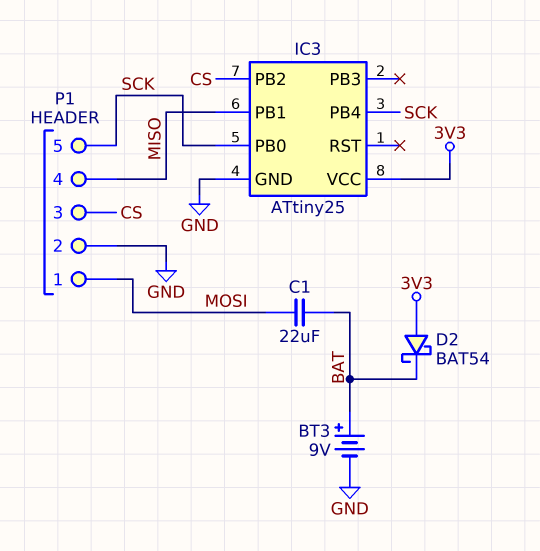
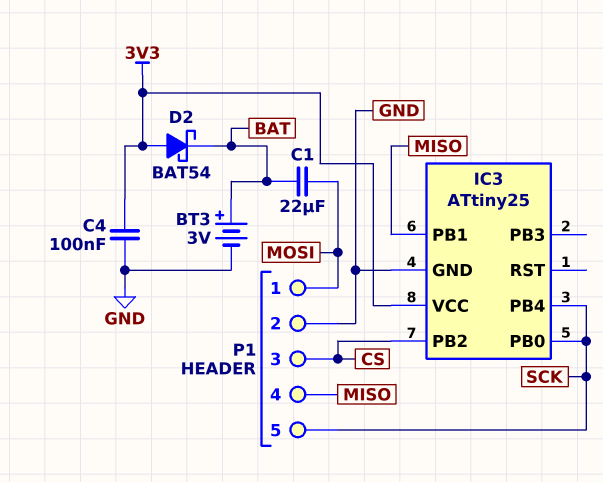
BT3: 9V (plus BAT, minus GND) -> 3V (plus BAT, minus GND)
C4: none -> 100nF (3V3, GND)

